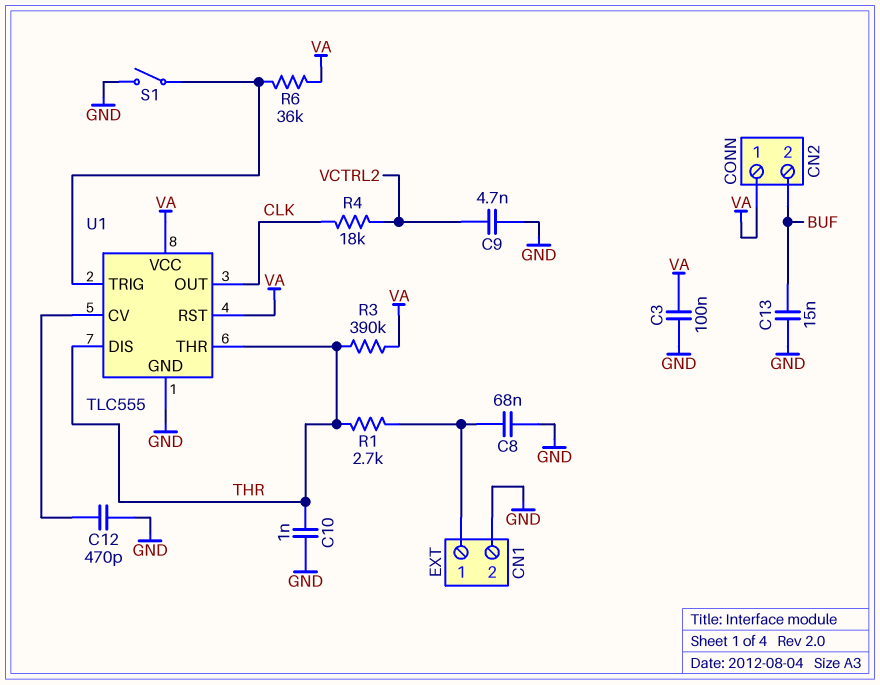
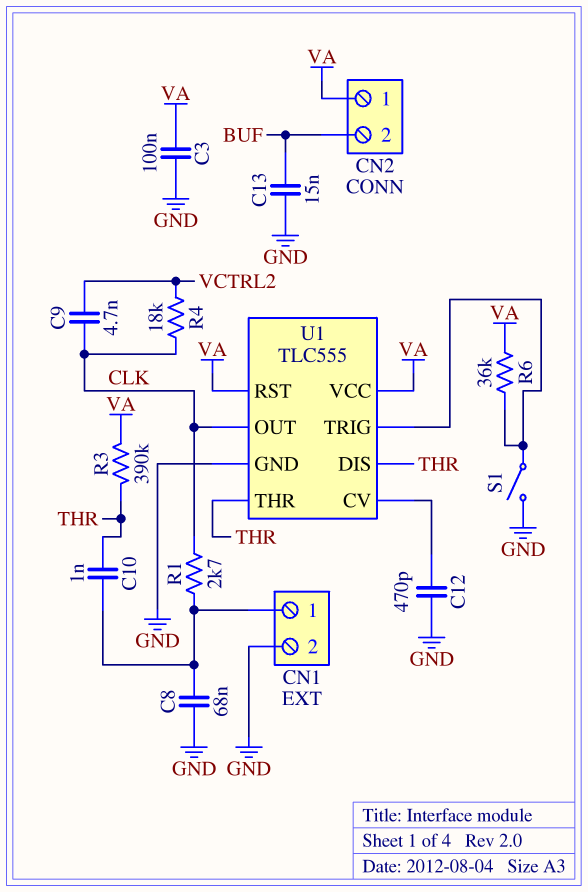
C9: 4.7nF (GND, VCTRL2) -> 4.7nF (CLK, VCTRL2)
C10: 1nF (GND, THR) -> 1nF (CN1/1, THR)
R1: 2.7k (CN1/1, THR) -> 2.7k (CLK, CN1/1)

